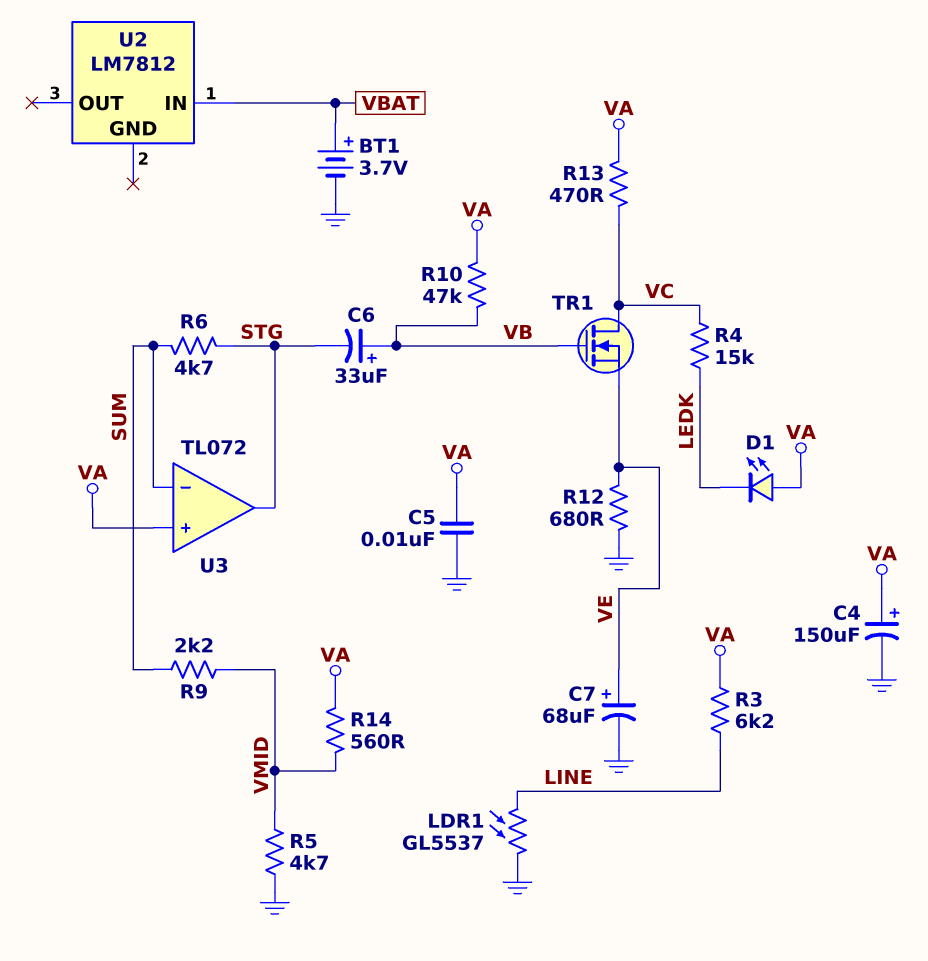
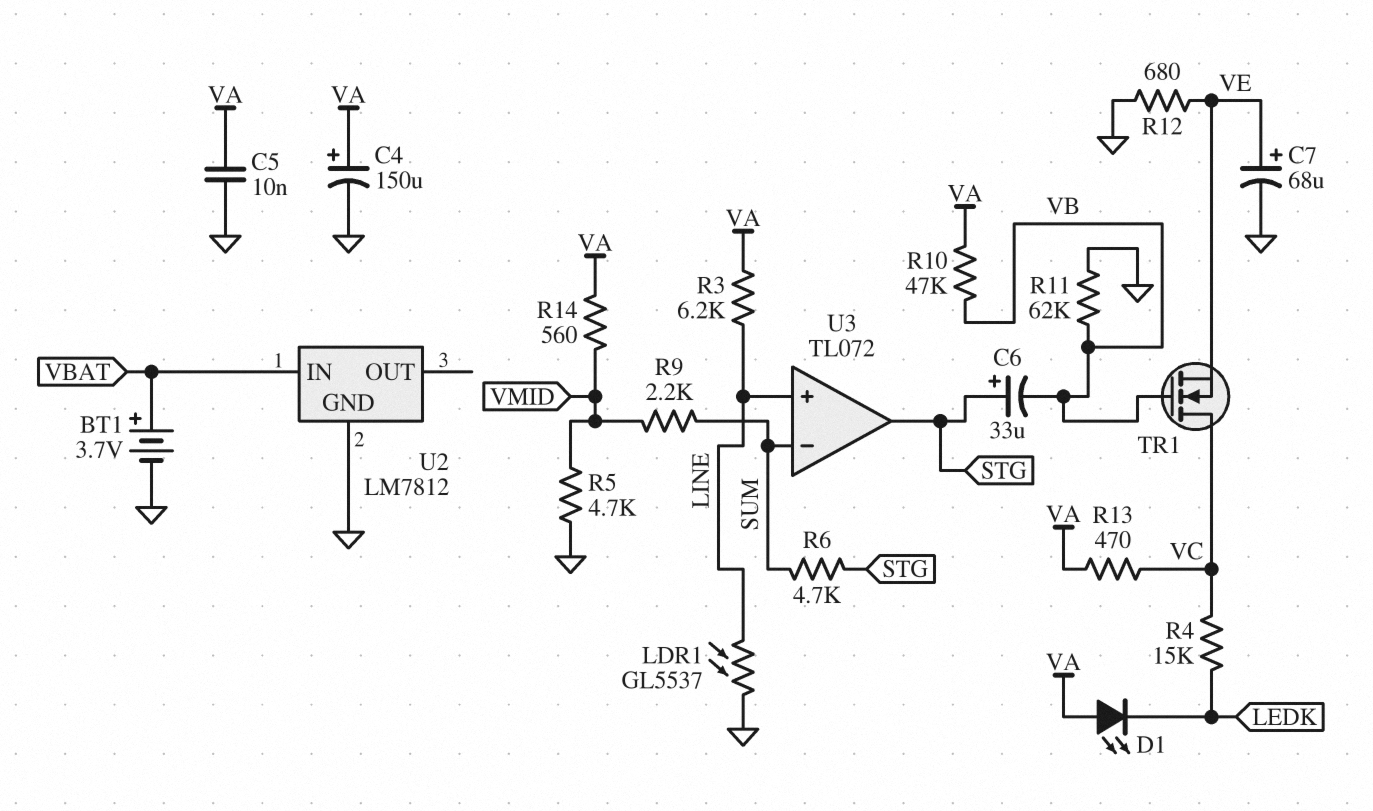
C6: 33uF (plus VB, minus STG) -> 33uF (plus STG, minus VB)
R11: none -> 62k (GND, VB)
U2 pin GND: none -> GND
U3 pin in+: VA -> LINE

